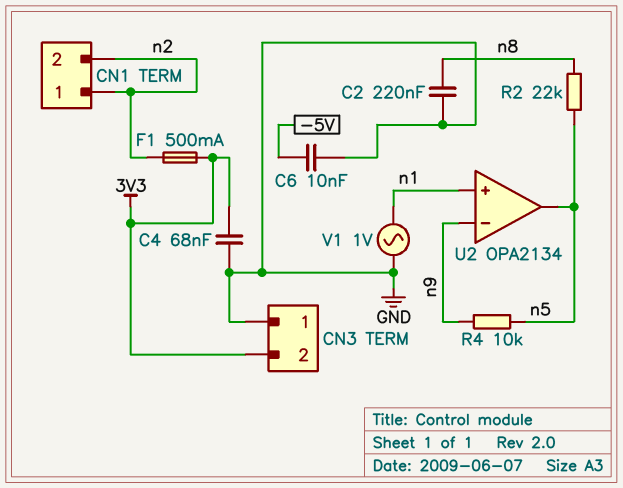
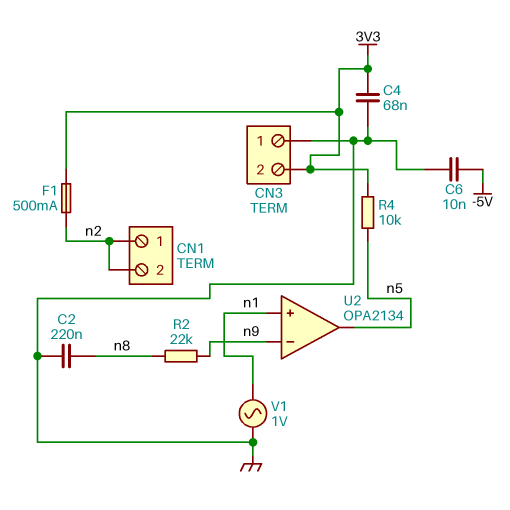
R2: 22k (n5, n8) -> 22k (n8, n9)
R4: 10k (n5, n9) -> 10k (3V3, n5)

